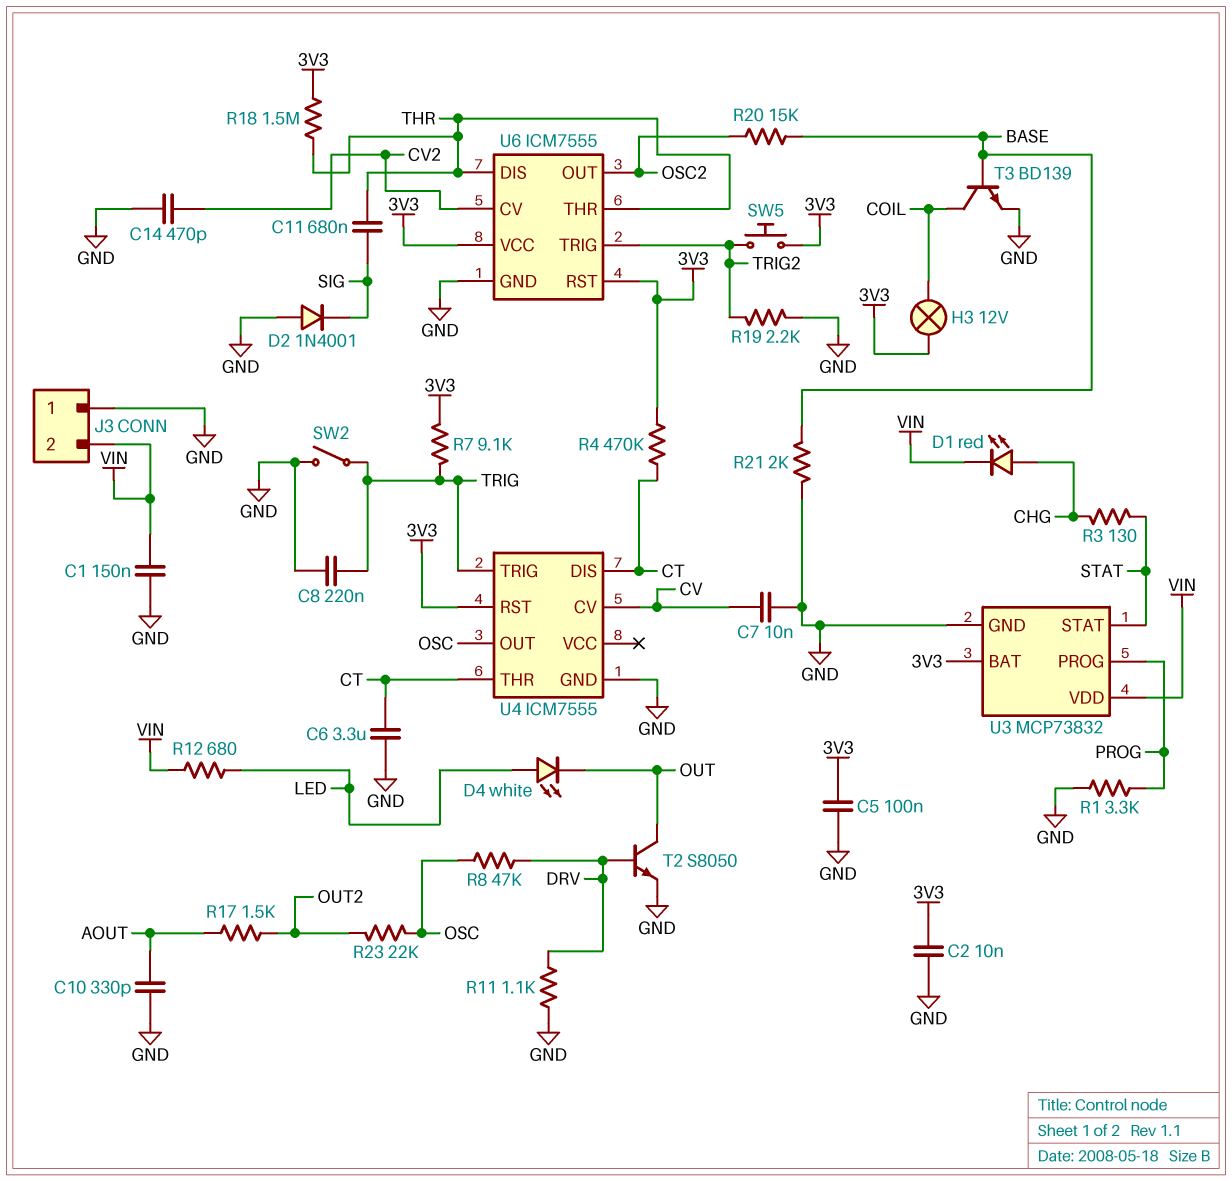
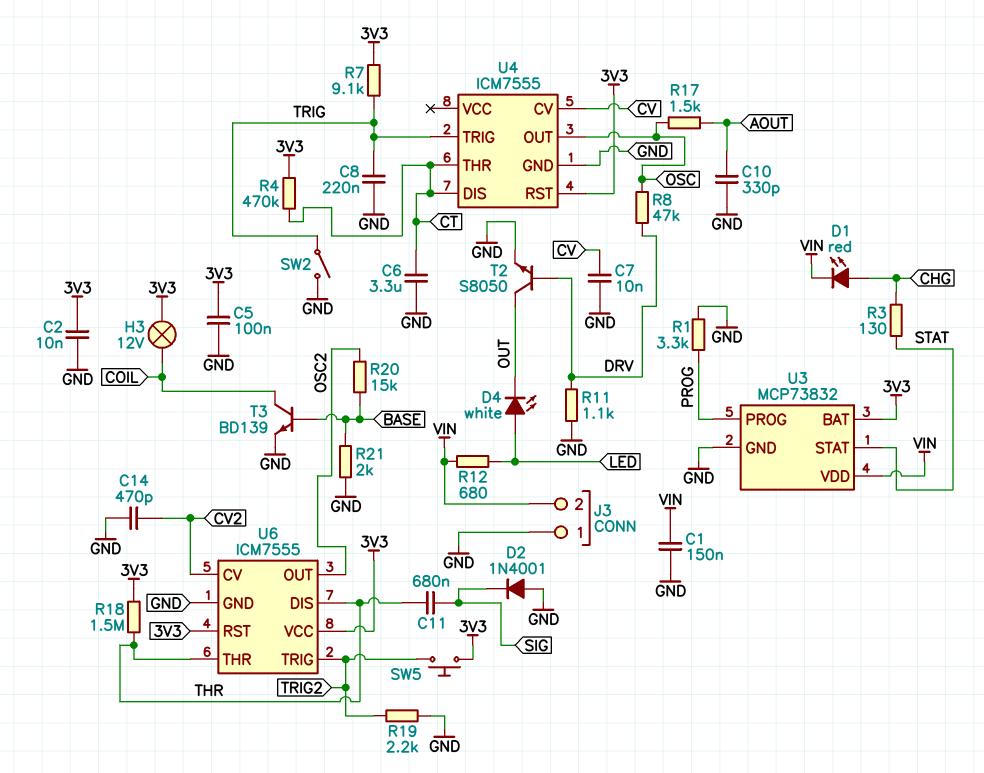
R17: 1.5k (AOUT, OUT2) -> 1.5k (AOUT, OSC)
R23: 22k (OSC, OUT2) -> none

